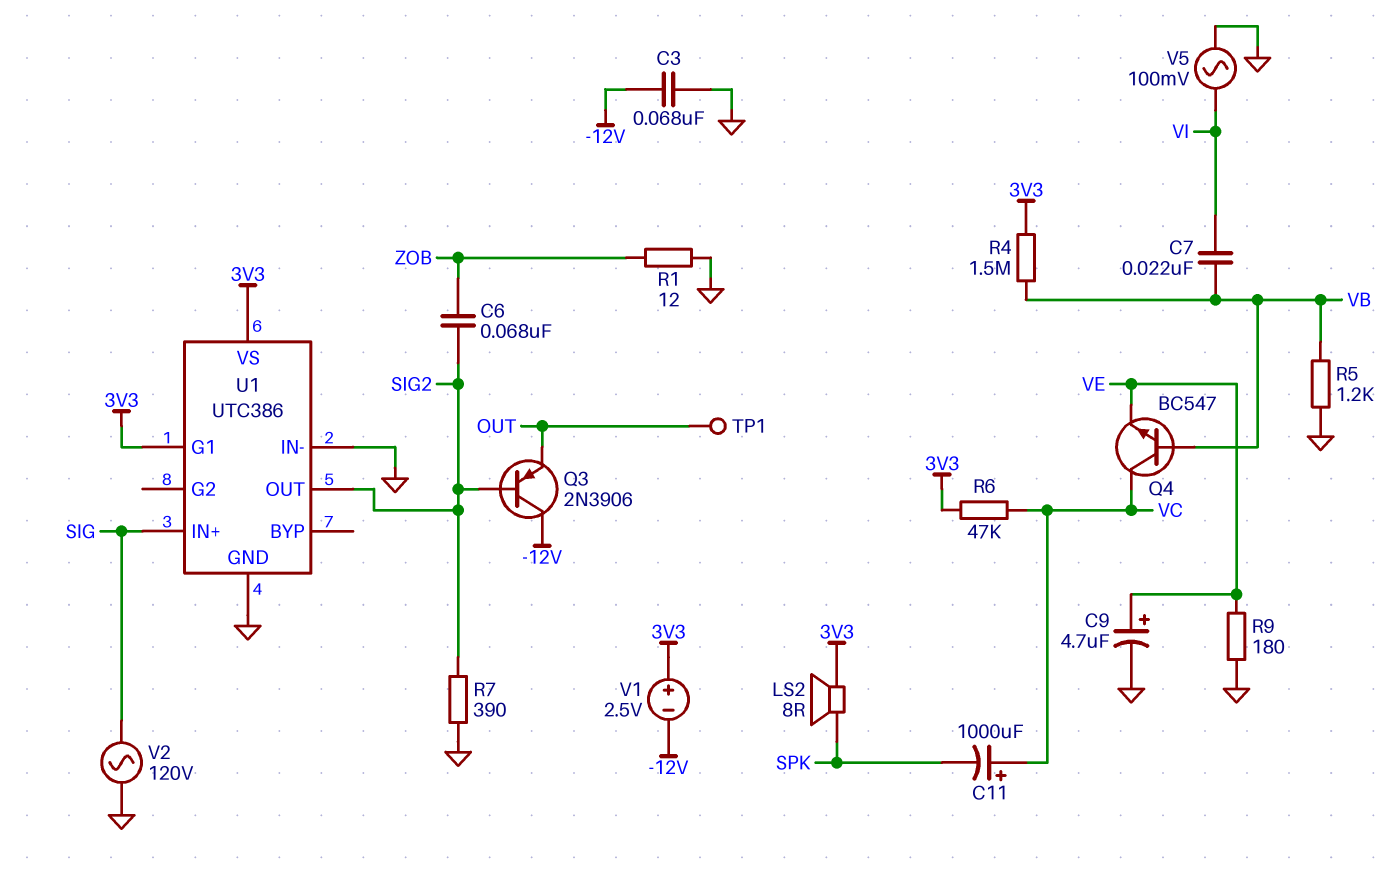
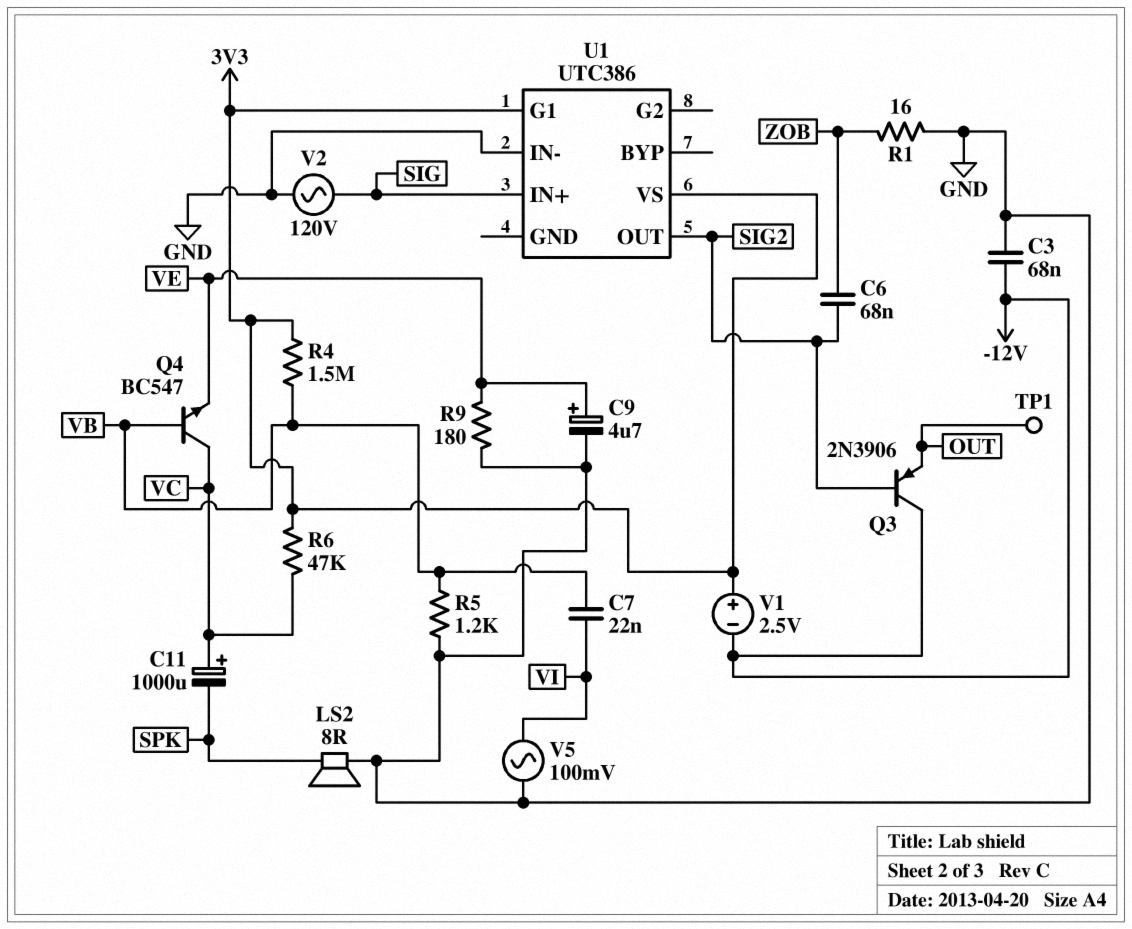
LS2: speaker 8R (3V3, SPK) -> speaker 8R (GND, SPK)
R1: 12 (GND, ZOB) -> 16 (GND, ZOB)
R7: 390 (GND, SIG2) -> none
U1 pin GND: GND -> none

